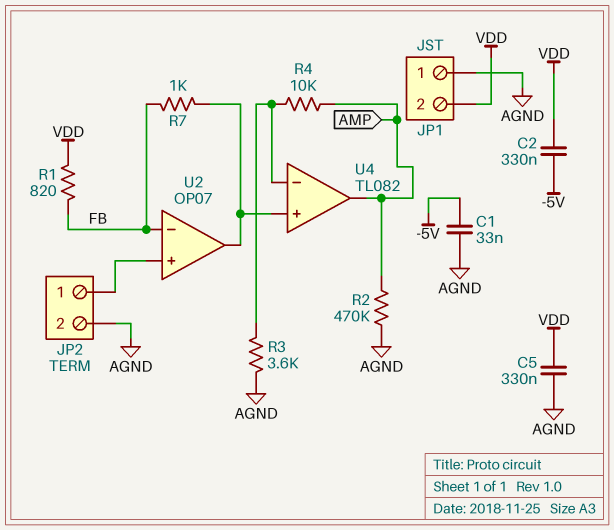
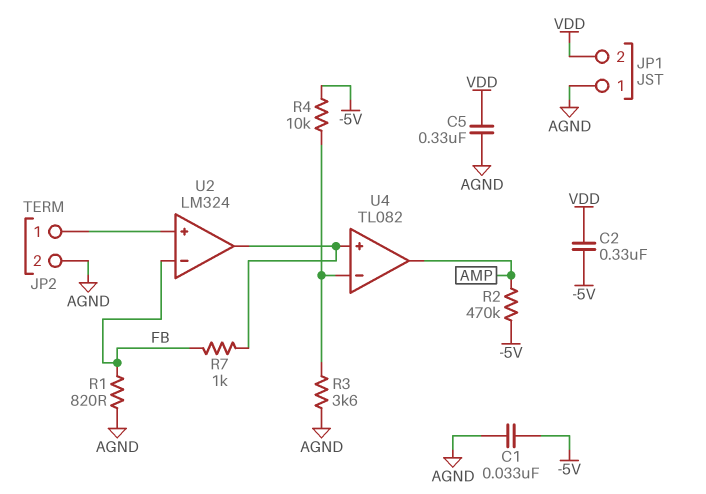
R1: 820 (FB, VDD) -> 820 (AGND, FB)
R2: 470k (AGND, AMP) -> 470k (-5V, AMP)
R4: 10k (AMP, U4/in-) -> 10k (-5V, U4/in-)
U2: OP07 -> LM324

